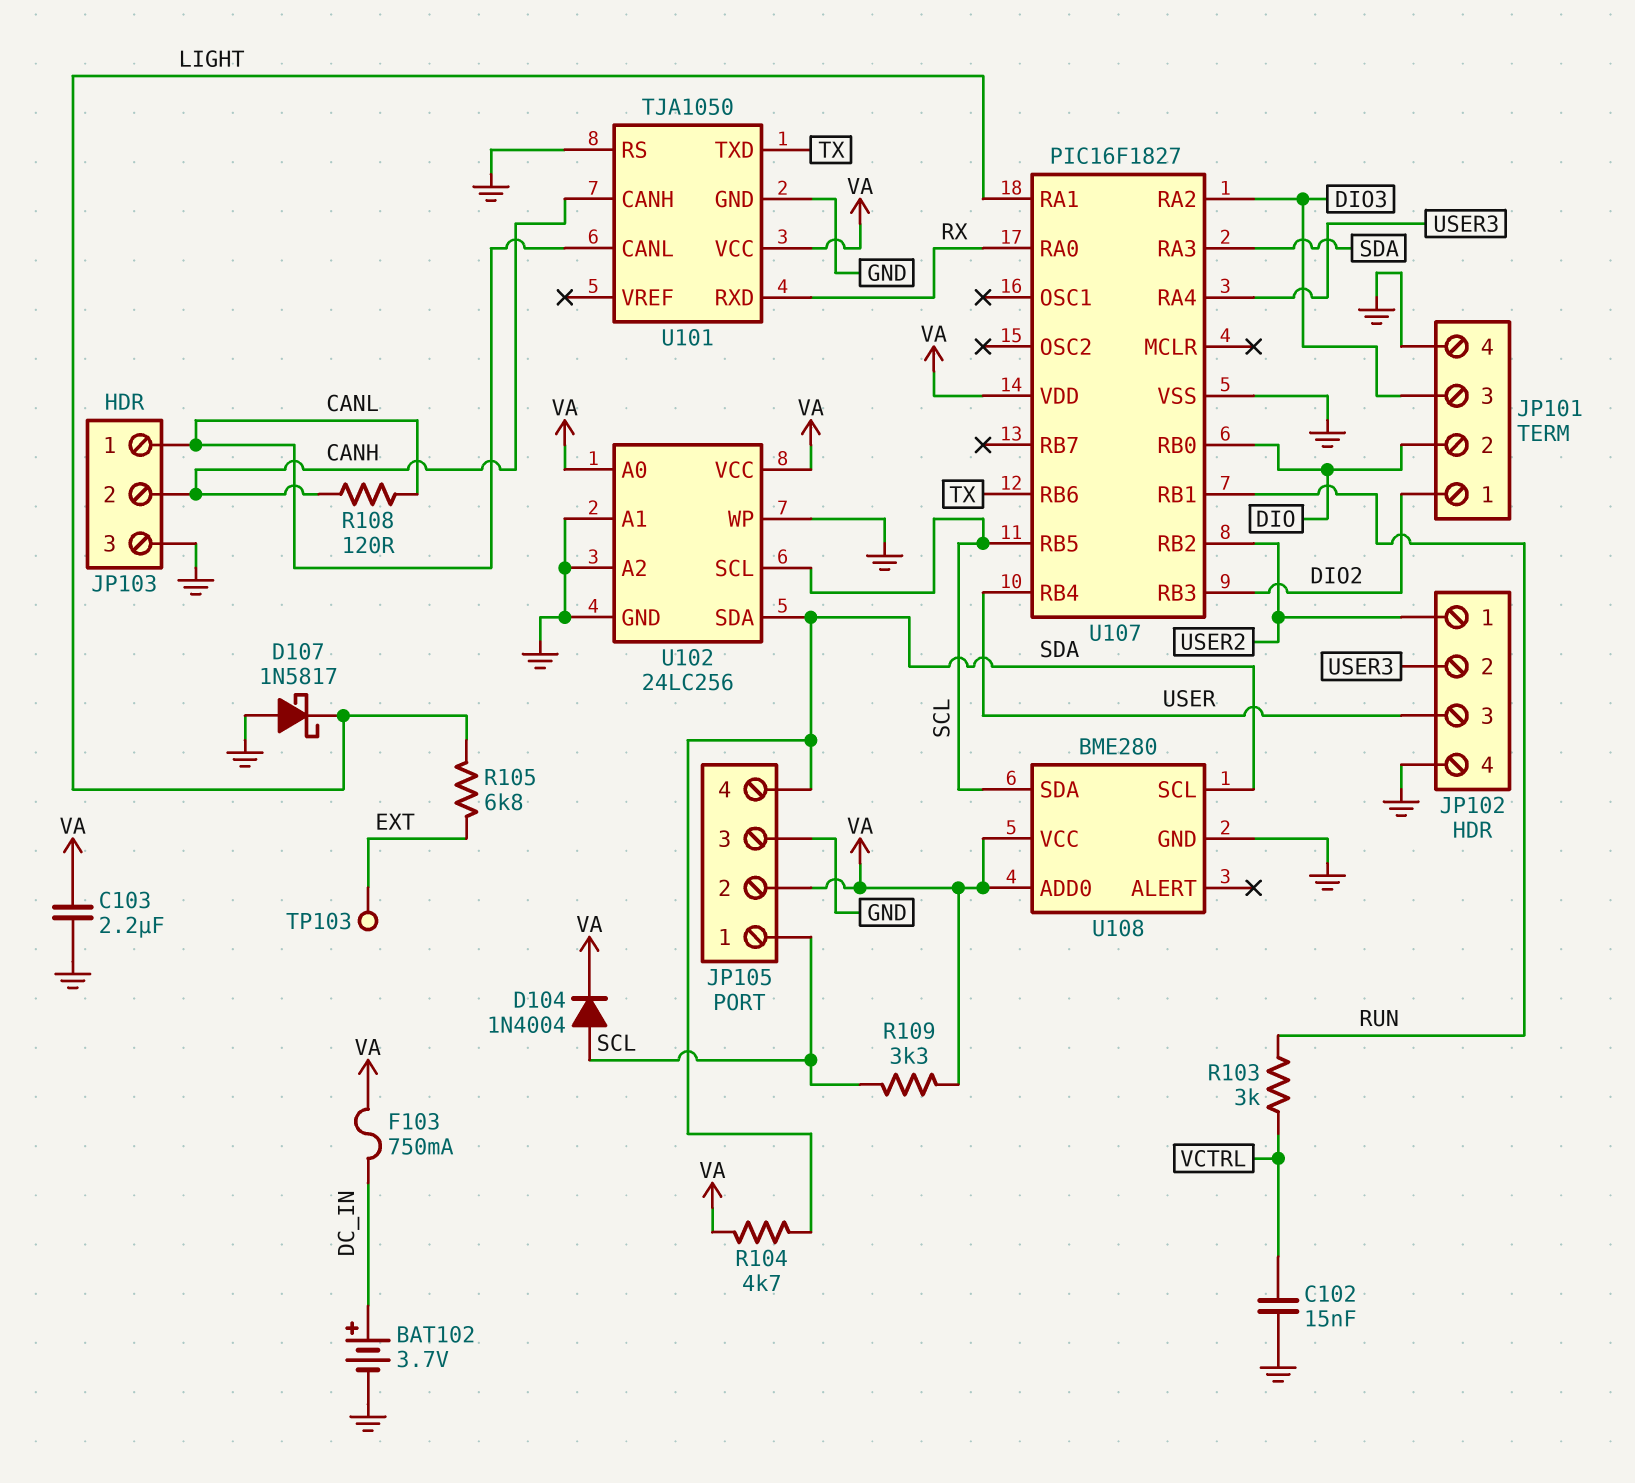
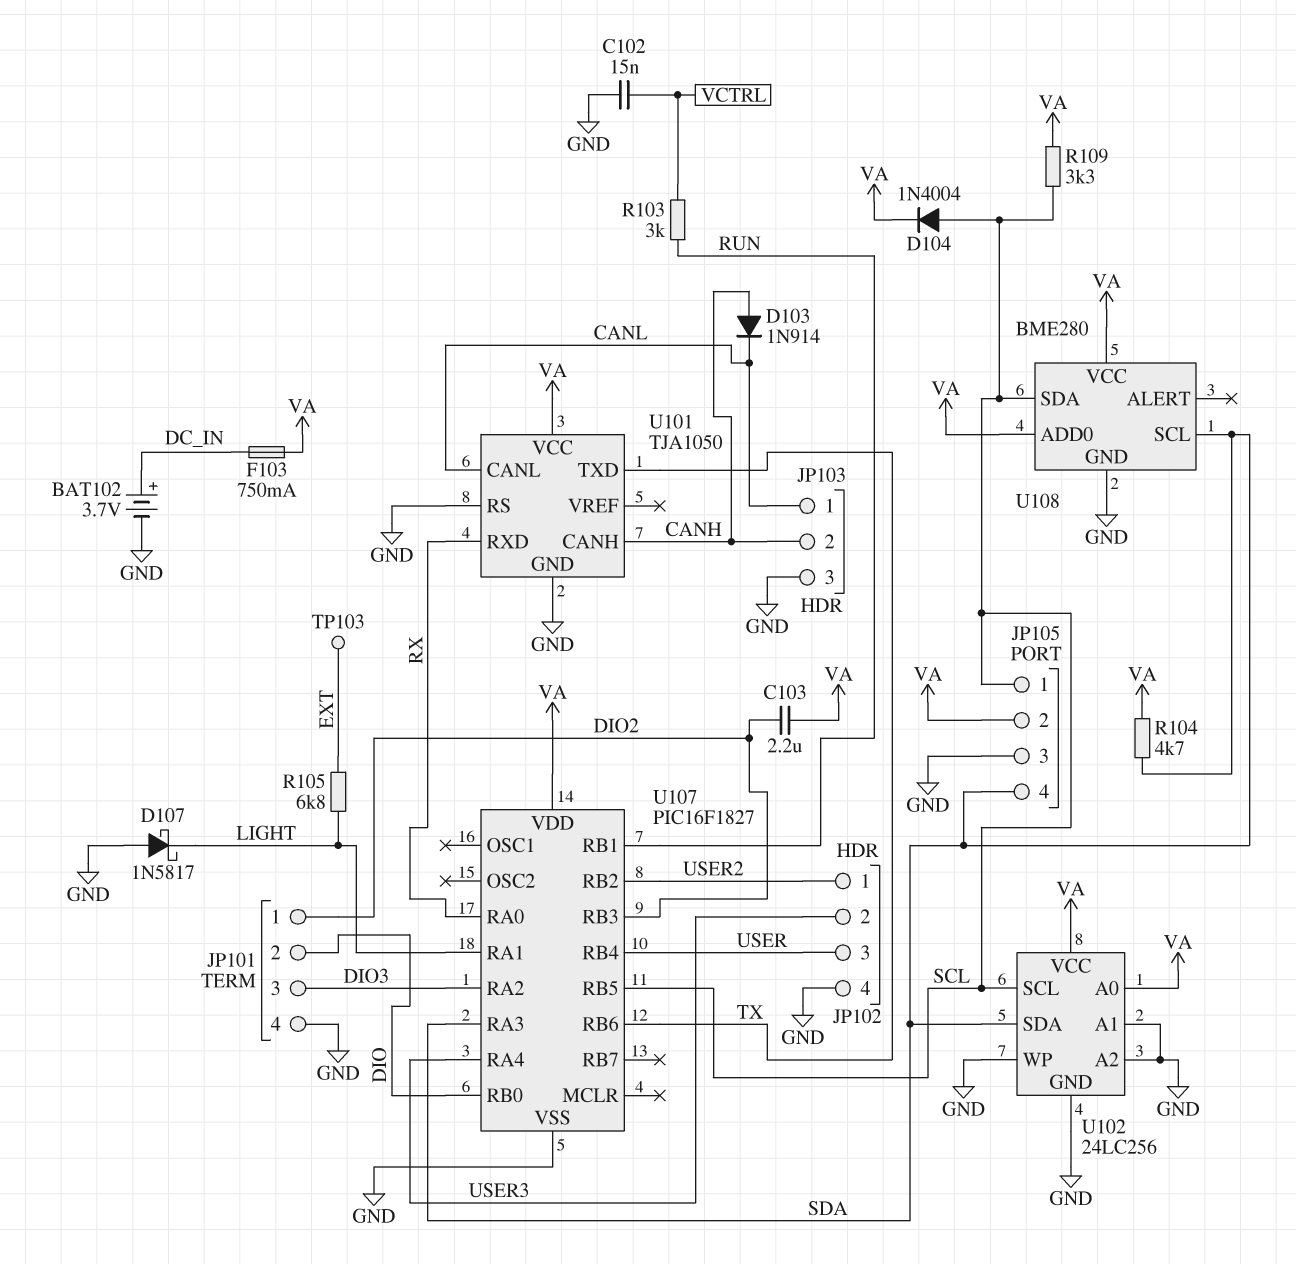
C103: 2.2uF (GND, VA) -> 2.2uF (DIO2, VA)
D103: none -> diode 1N914 (A CANH, K CANL)
R108: 120 (CANH, CANL) -> none

